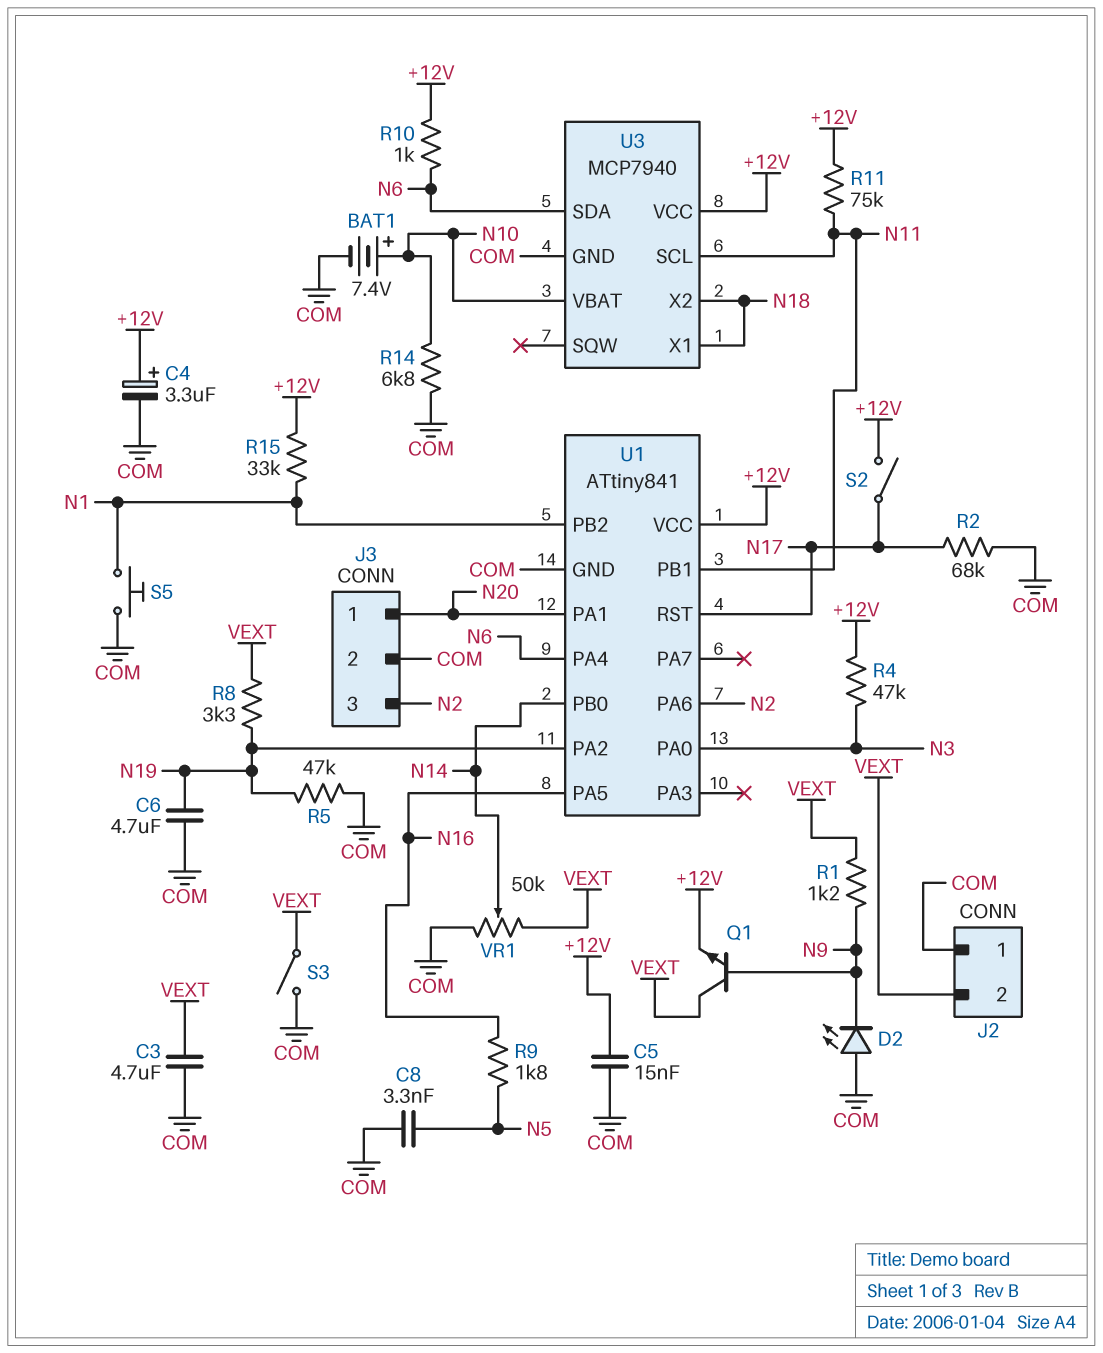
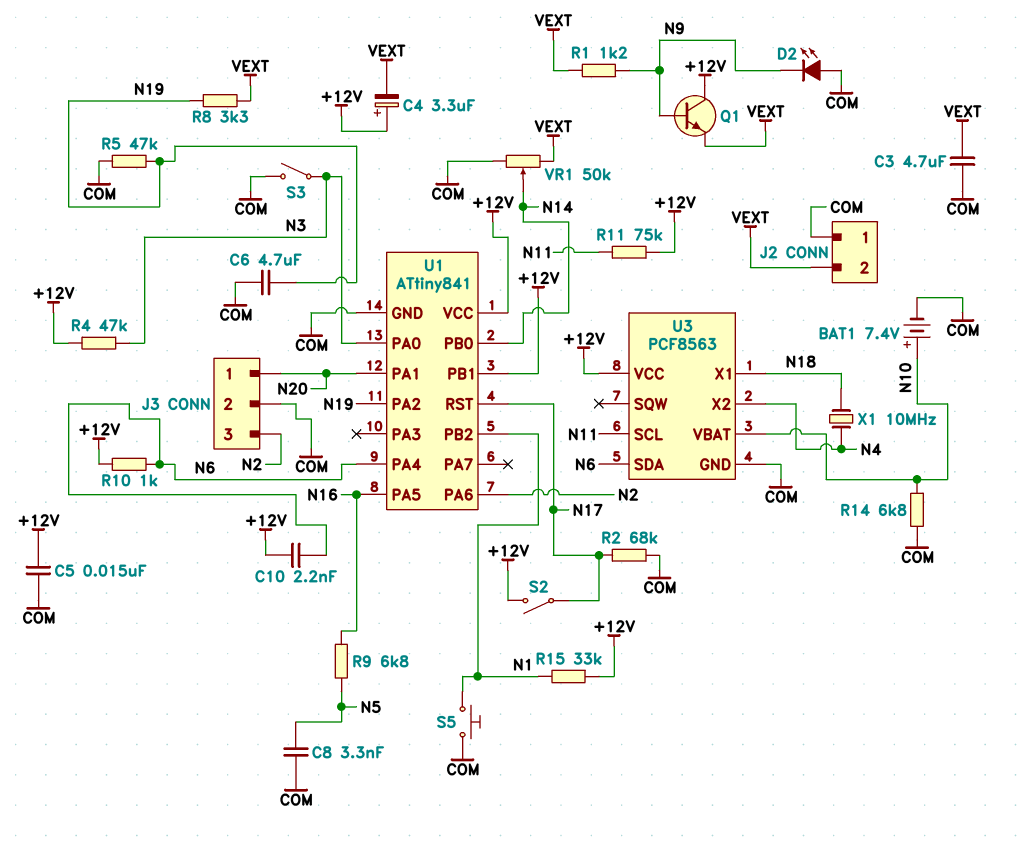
C4: 3.3uF (plus +12V, minus COM) -> 3.3uF (plus +12V, minus VEXT)
C10: none -> 2.2nF (+12V, N6)
Q1: NPN (B N9, C VEXT, E +12V) -> NPN (B N9, C +12V, E VEXT)
R9: 1.8k (N5, N16) -> 6.8k (N5, N16)
S3: switch (COM, VEXT) -> switch (COM, N3)
U1 pin PB1: N11 -> +12V
U3: MCP7940 -> PCF8563
U3 pin X2: N18 -> N4
X1: none -> 10MHz (N4, N18)

